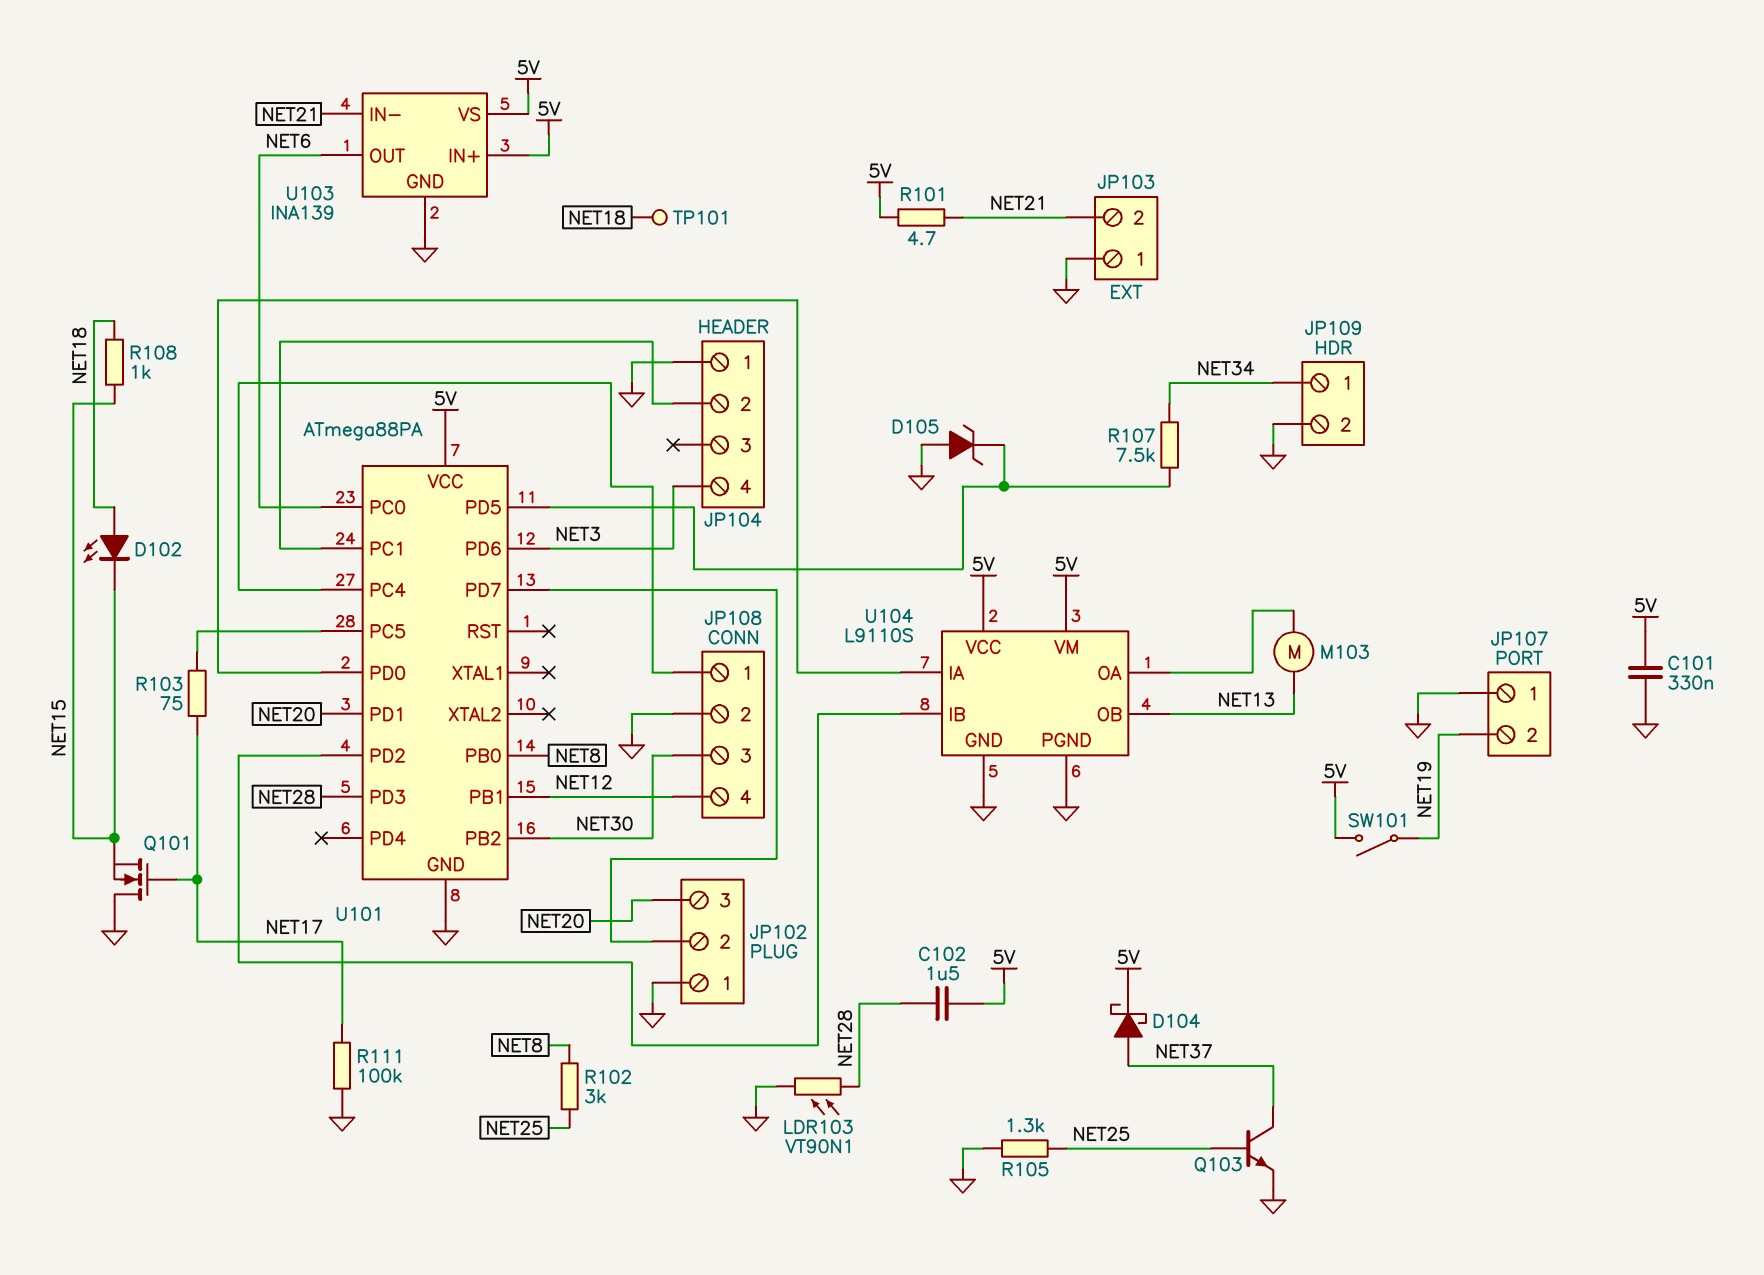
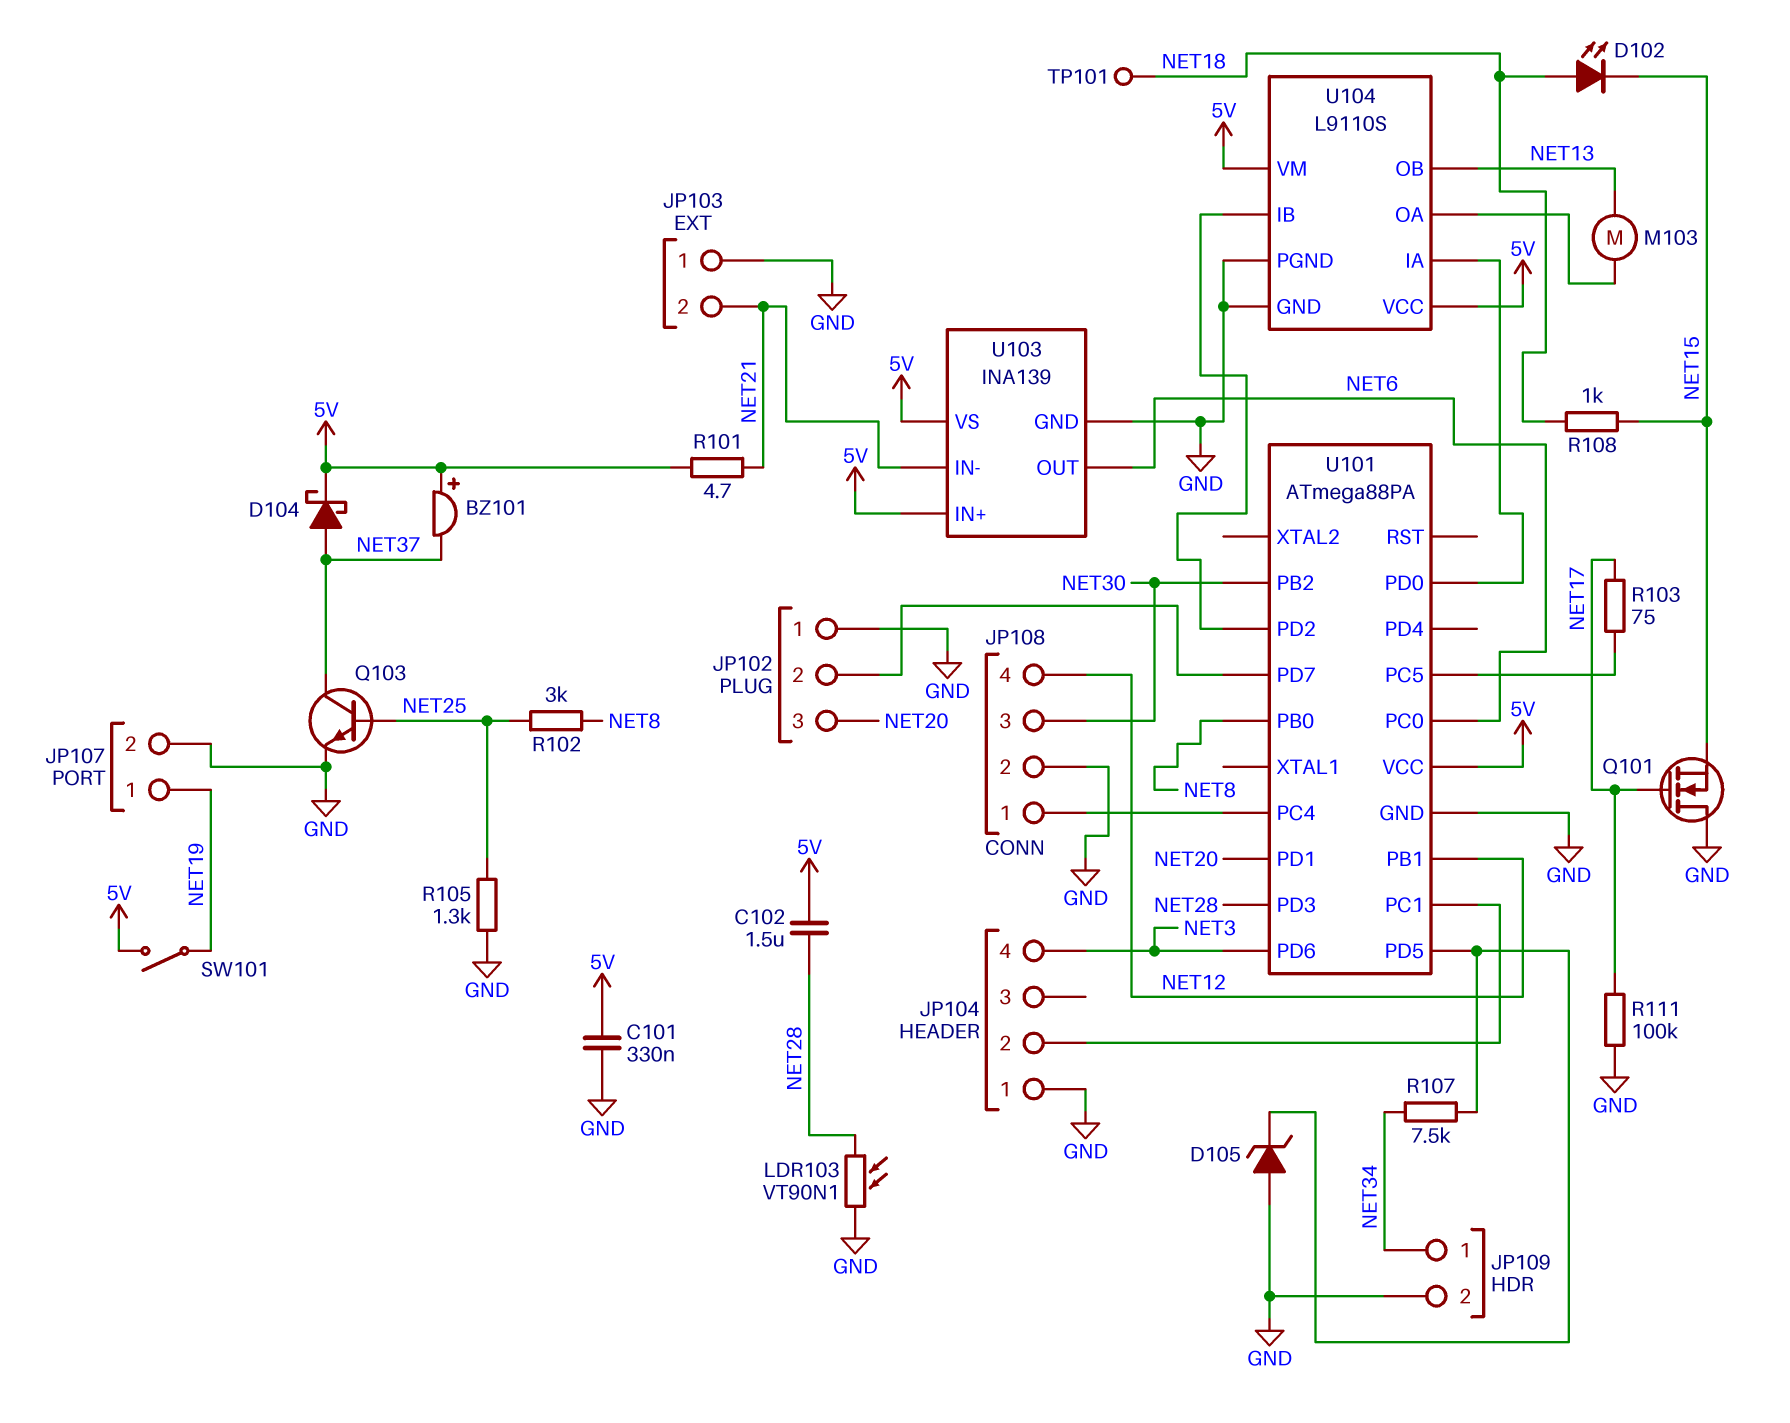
BZ101: none -> buzzer (plus 5V, minus NET37)
JP107 pin 1: GND -> NET19
JP107 pin 2: NET19 -> GND

